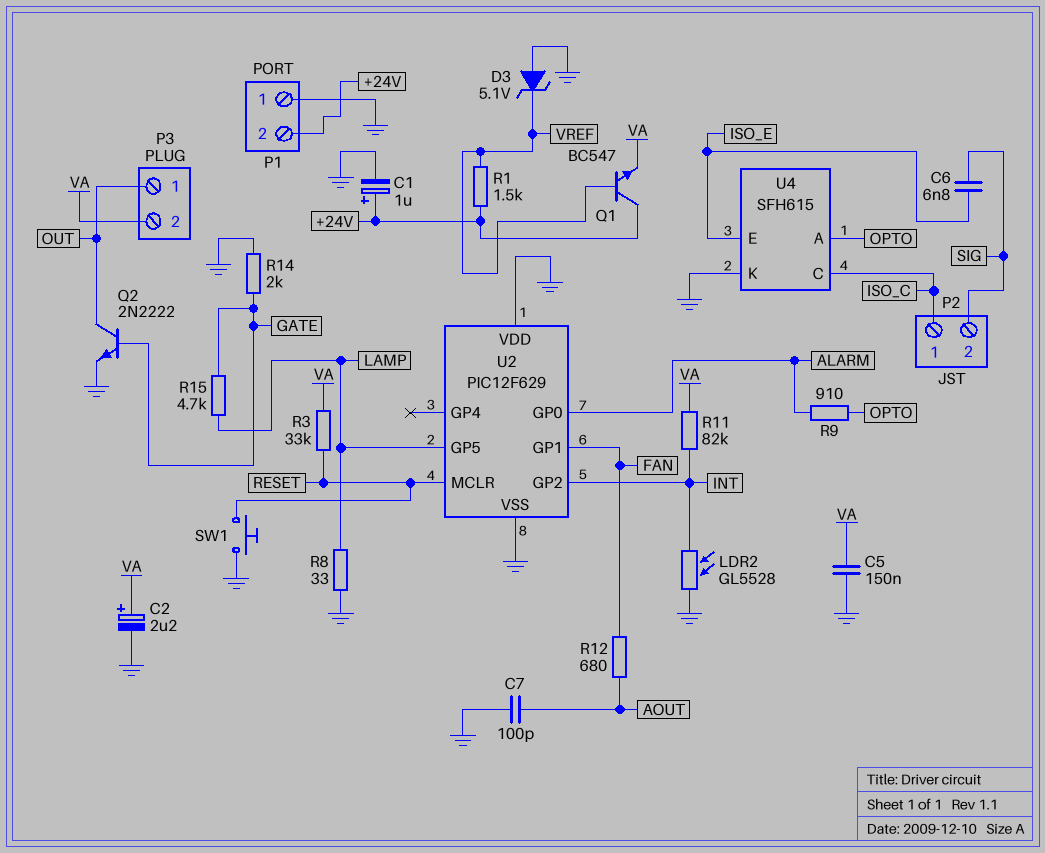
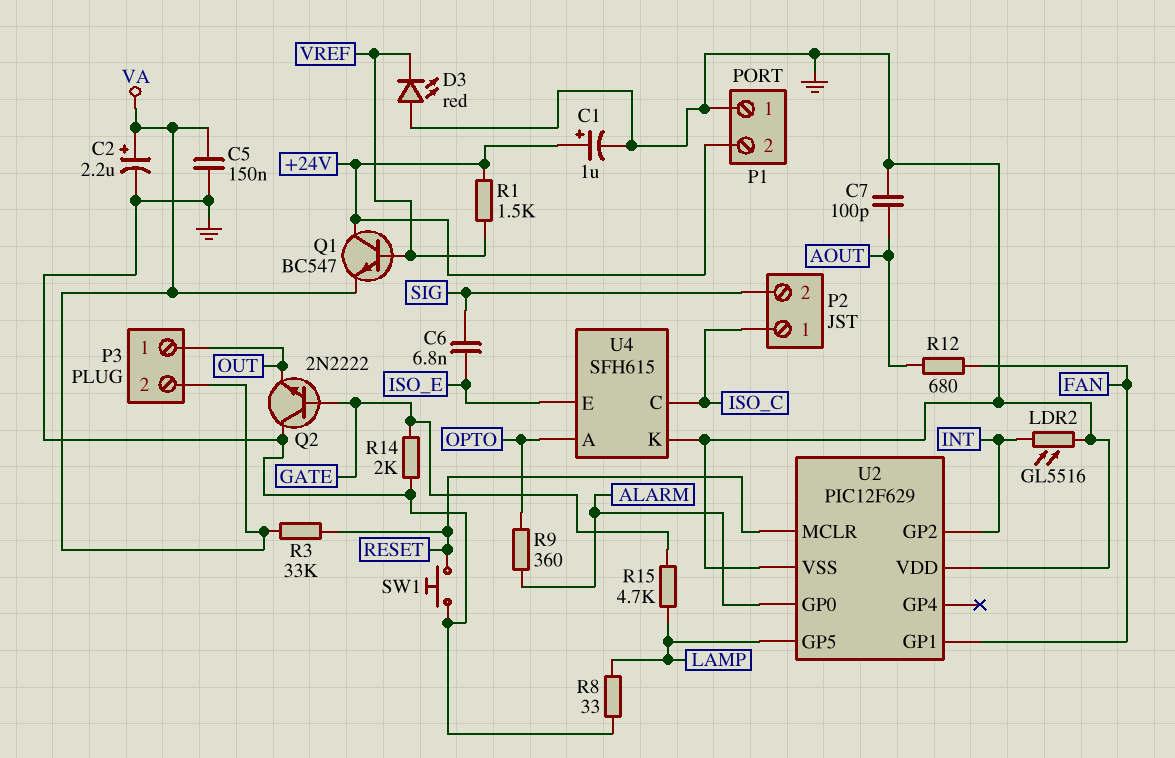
D3: zener 5.1V (A GND, K VREF) -> LED red (A GND, K VREF)
LDR2: GL5528 (GND, INT) -> GL5516 (GND, INT)
Q2: NPN 2N2222 (B GATE, C OUT, E GND) -> NPN 2N2222 (B GATE, C GND, E OUT)
R9: 910 (ALARM, OPTO) -> 360 (ALARM, OPTO)
R11: 82k (INT, VA) -> none

